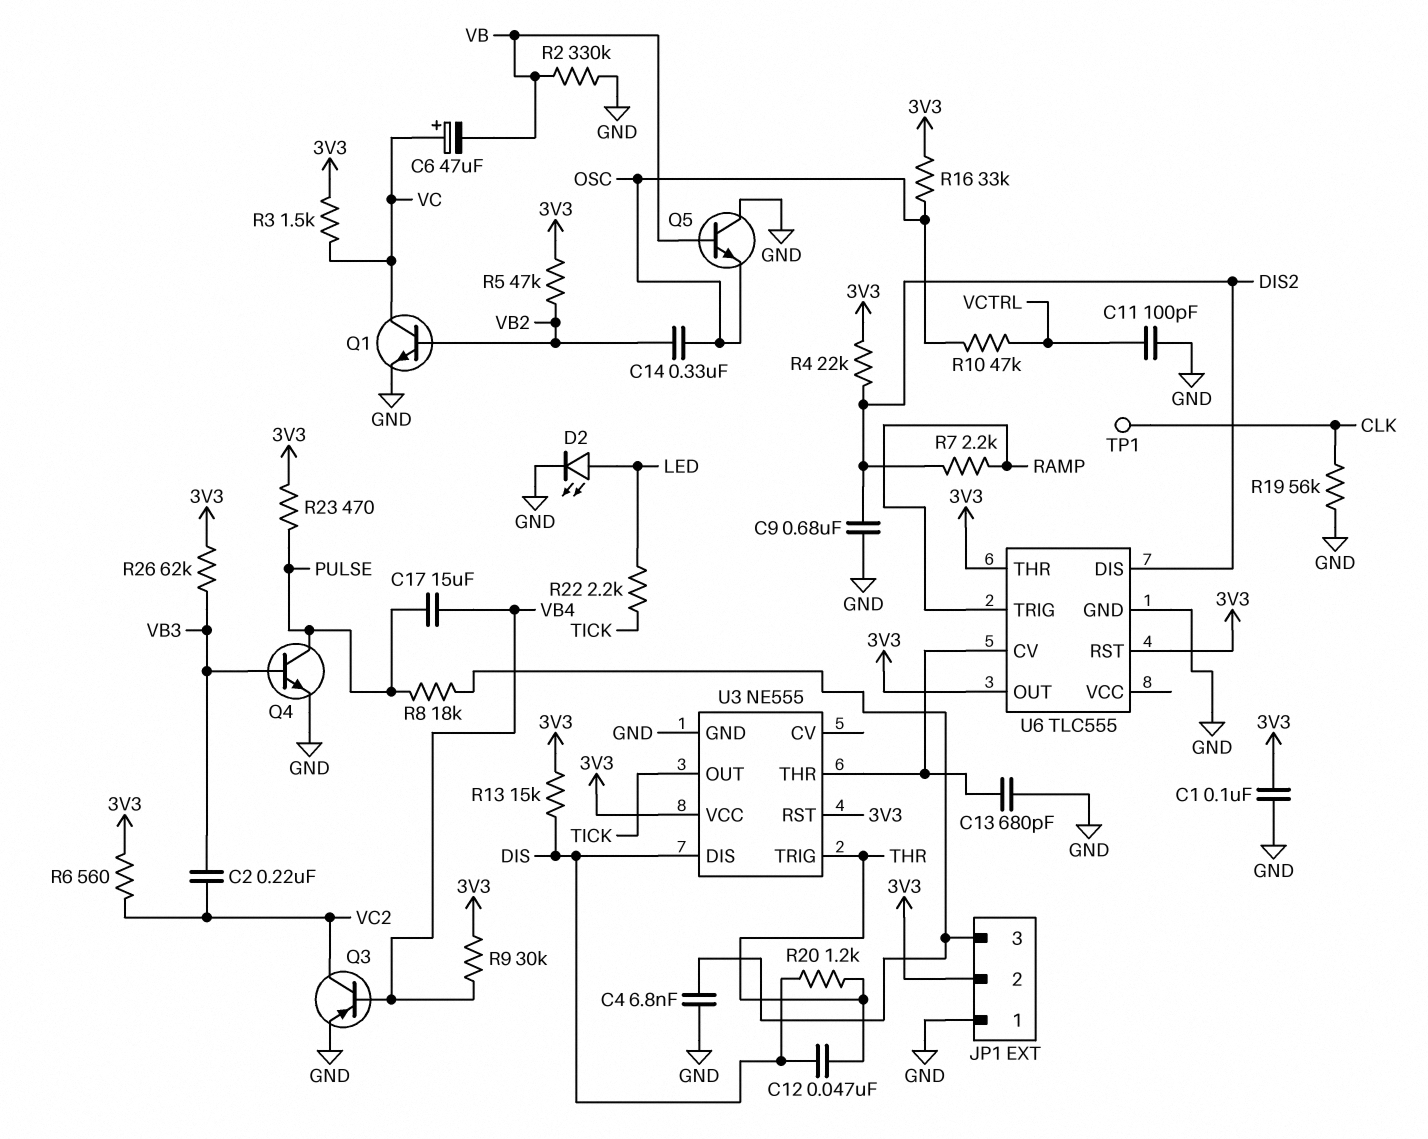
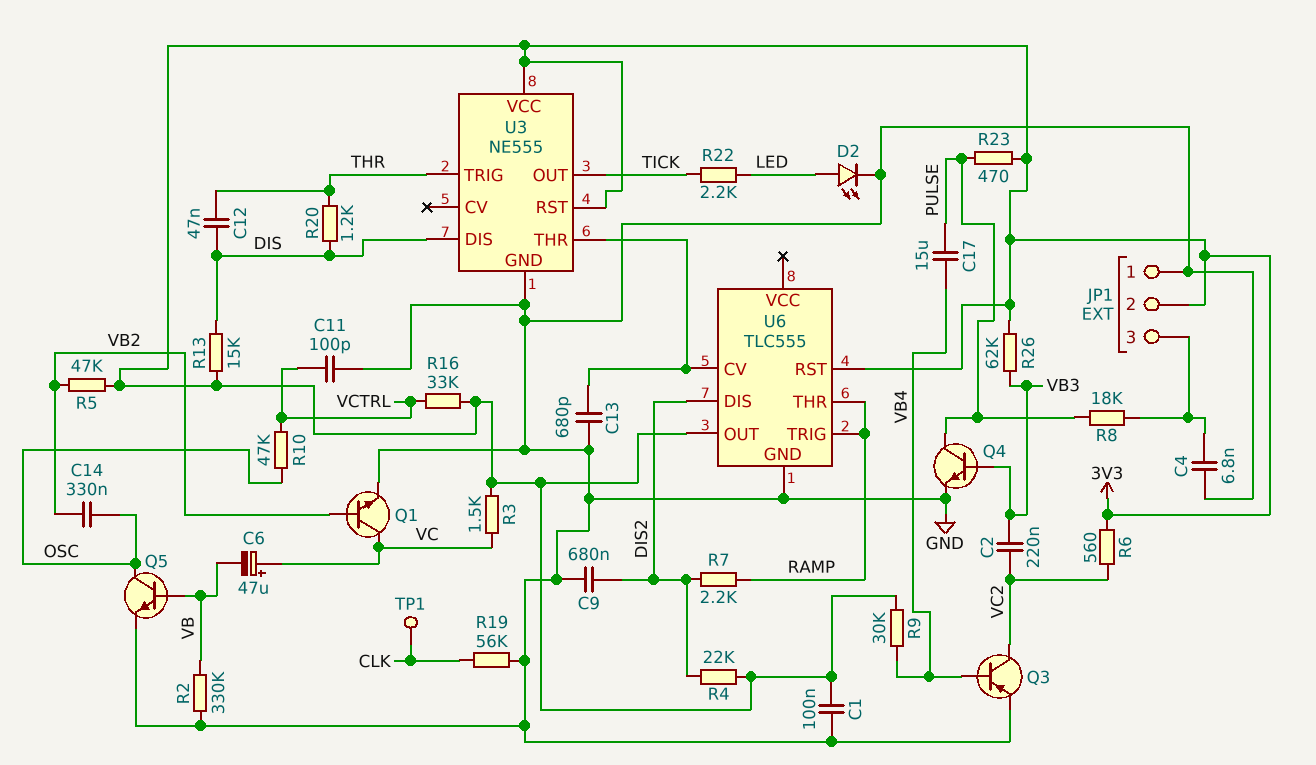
Q5: NPN (B VB, C GND, E OSC) -> NPN (B VB, C OSC, E GND)
R16: 33k (3V3, OSC) -> 33k (3V3, VCTRL)
U6 pin THR: 3V3 -> RAMP

